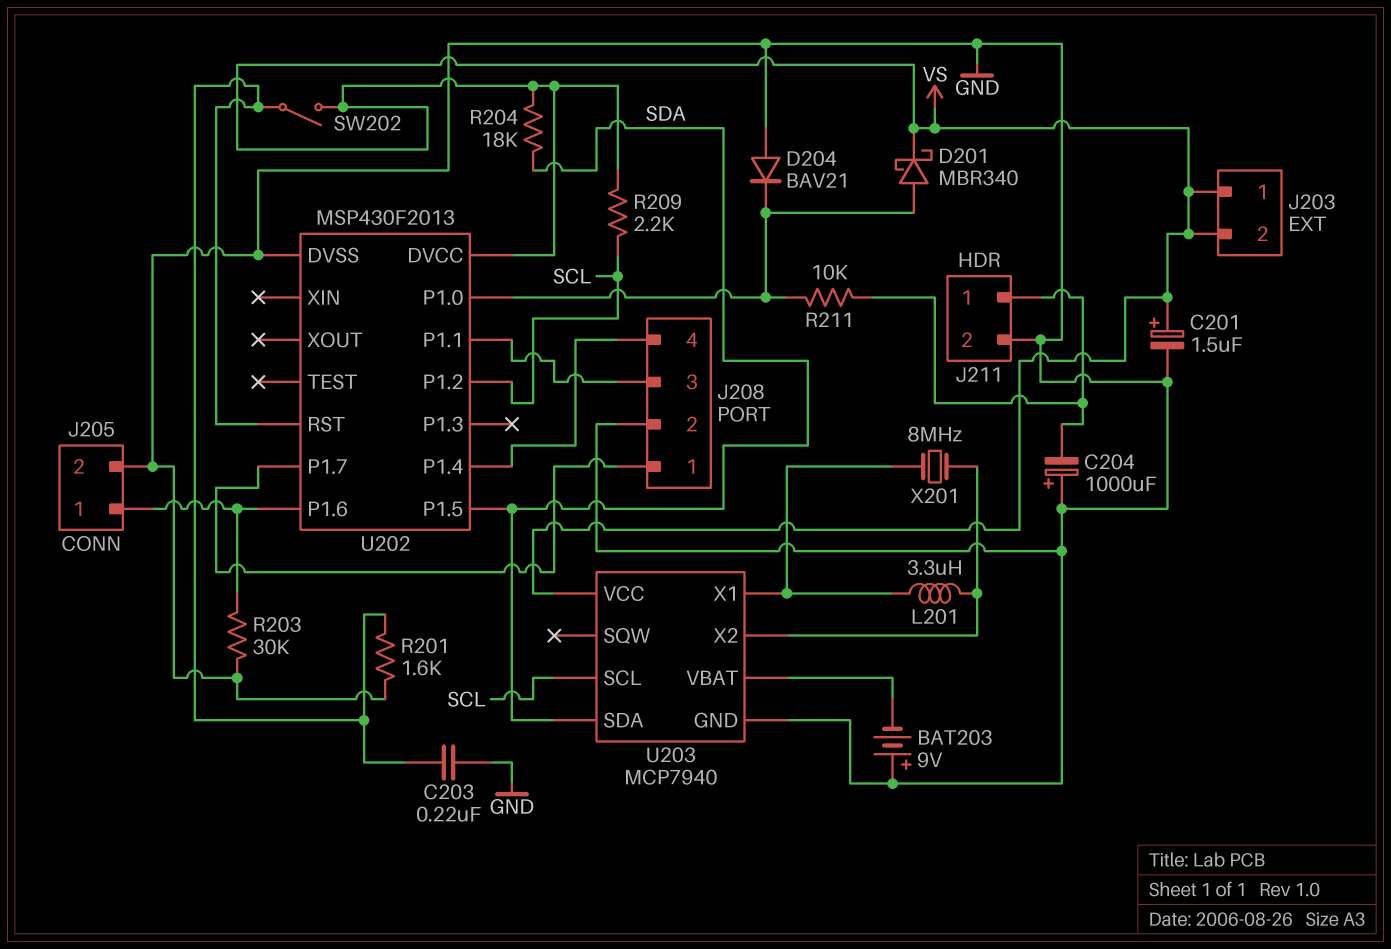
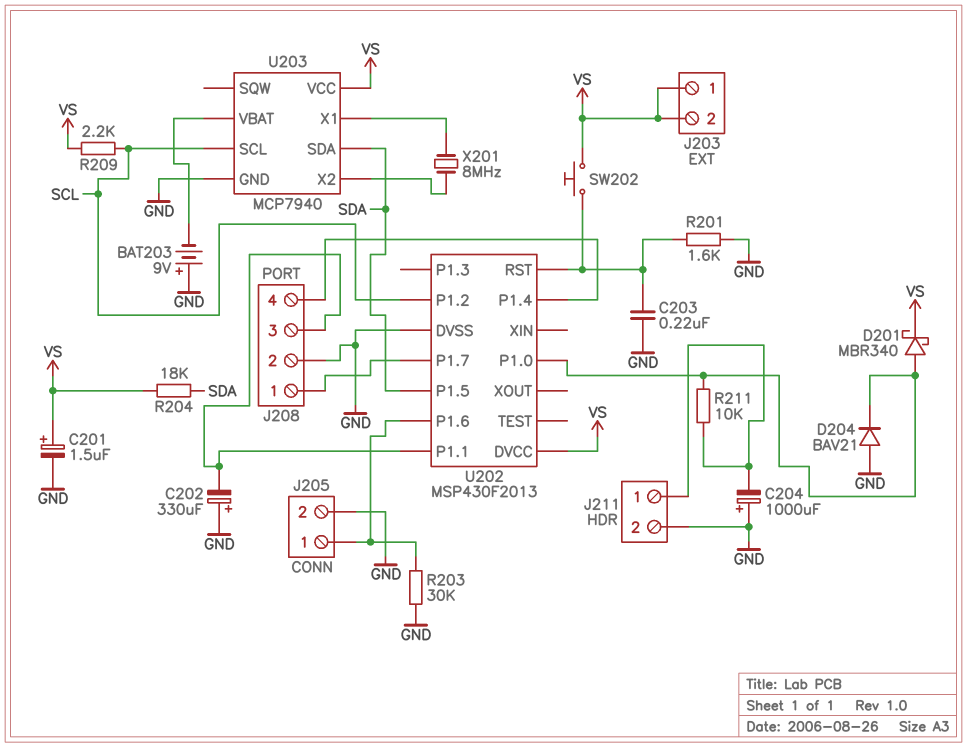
C202: none -> 330uF (plus GND, minus J208/3)
L201: 3.3uH (U203/X1, U203/X2) -> none
SW202: switch (U202/RST, VS) -> button (U202/RST, VS)

